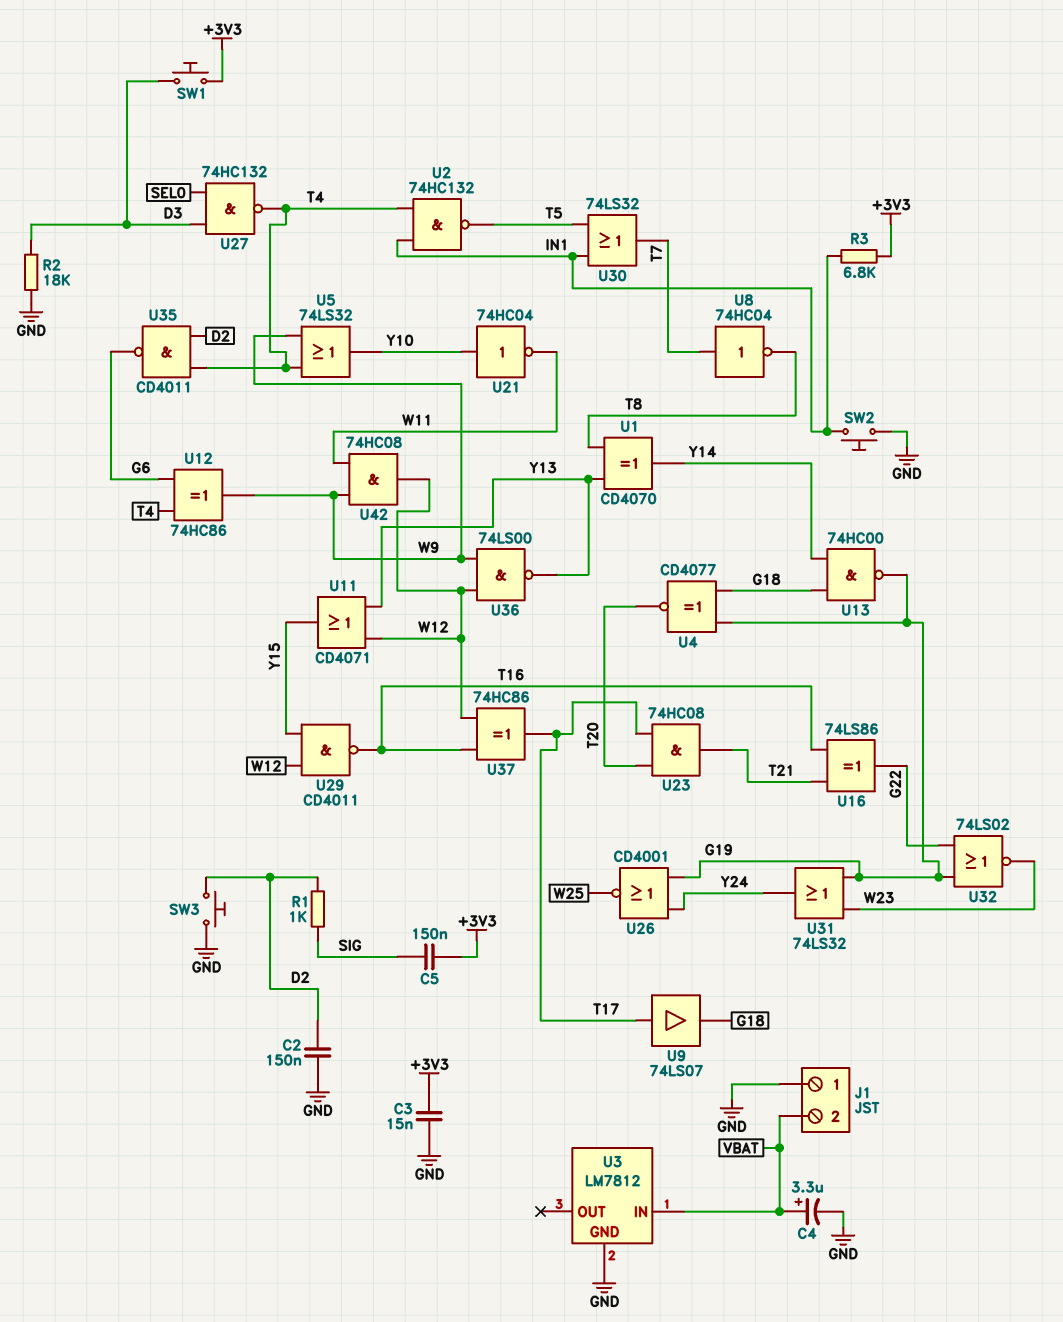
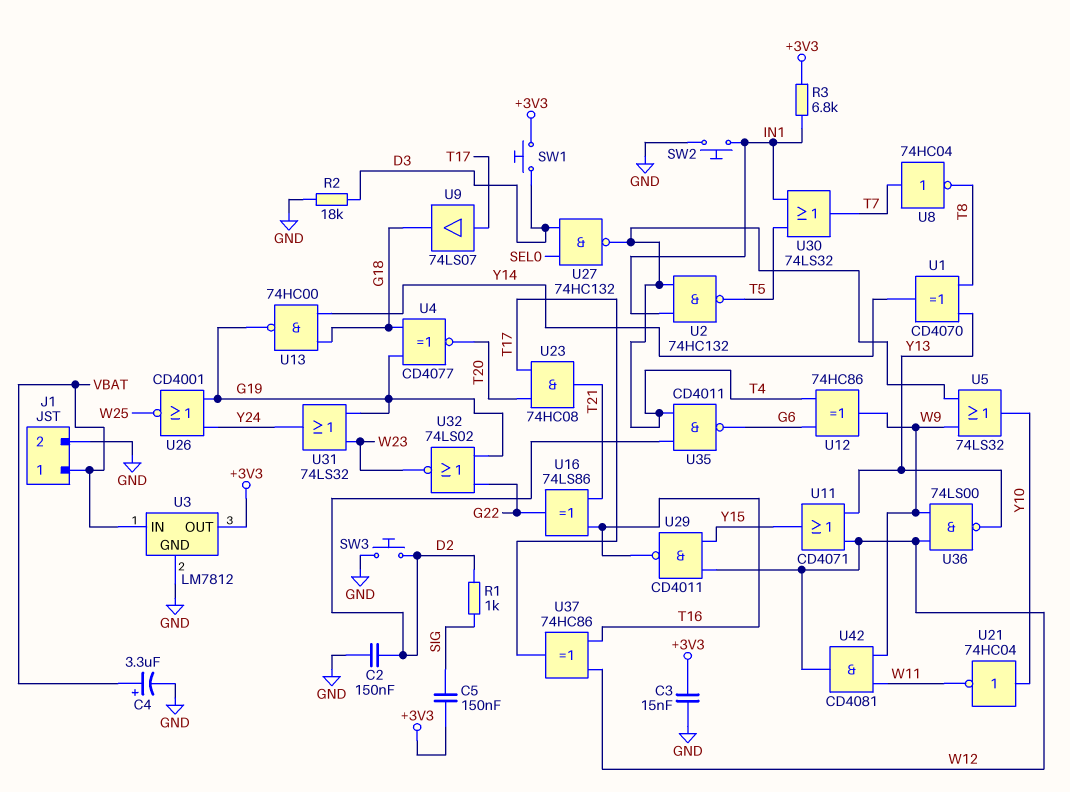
J1 pin 1: GND -> VBAT
J1 pin 2: VBAT -> GND
U3 pin OUT: none -> +3V3
U42: AND 74HC08 (in W9, in W11, out W12) -> AND CD4081 (in W9, in W11, out W12)

